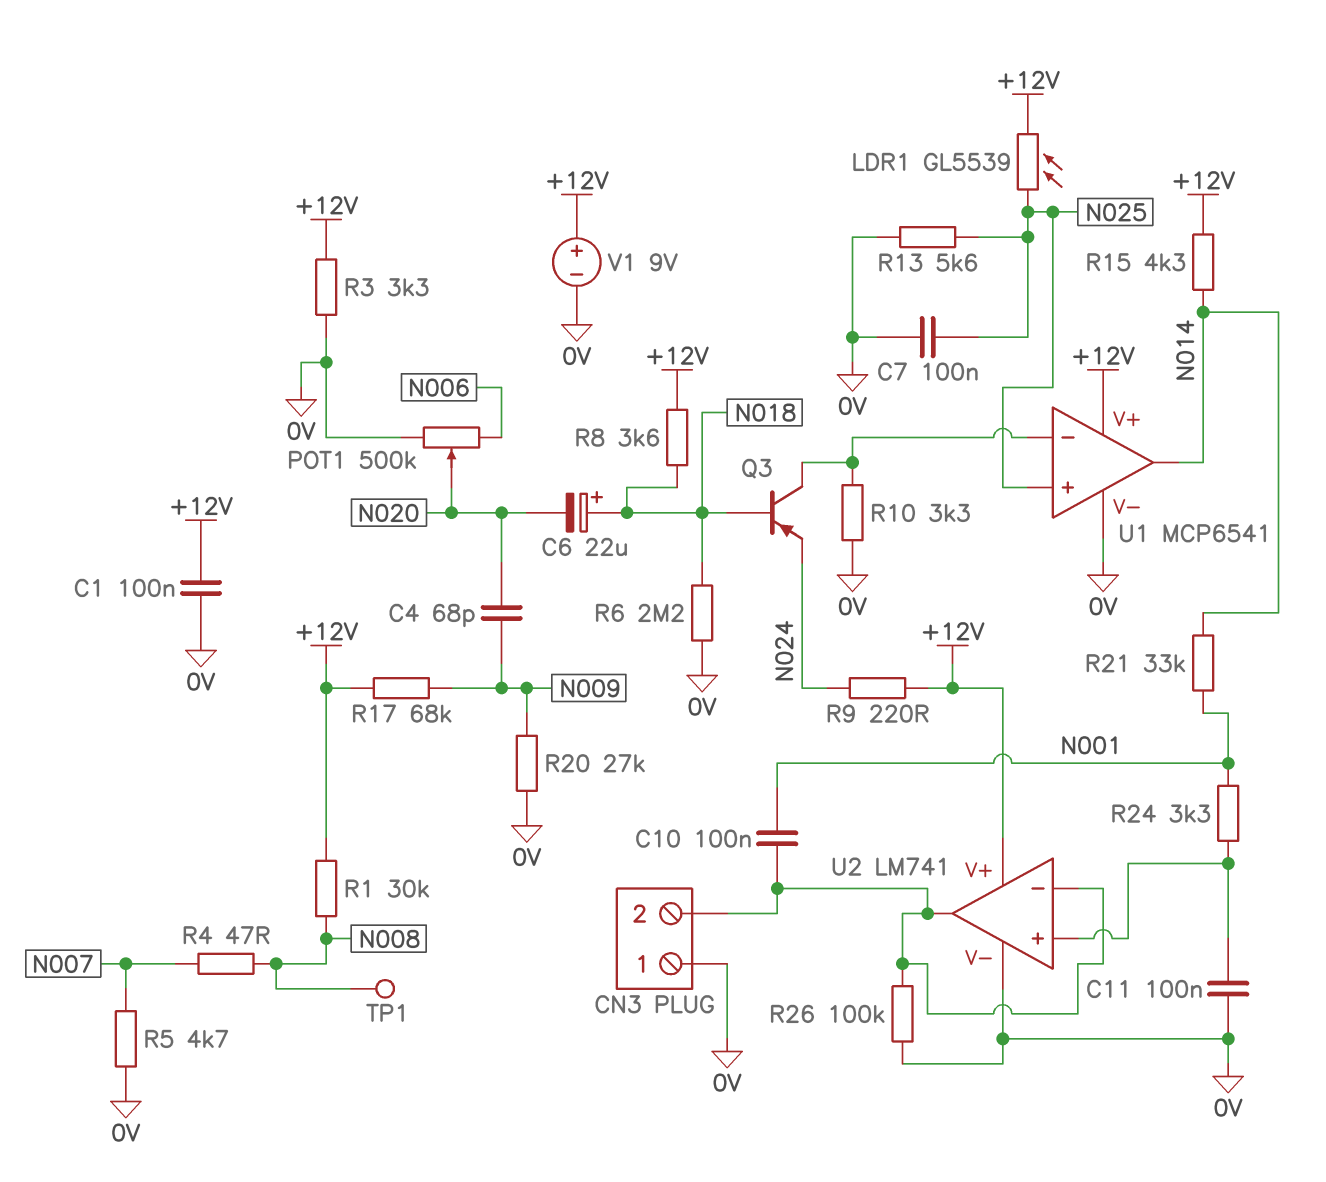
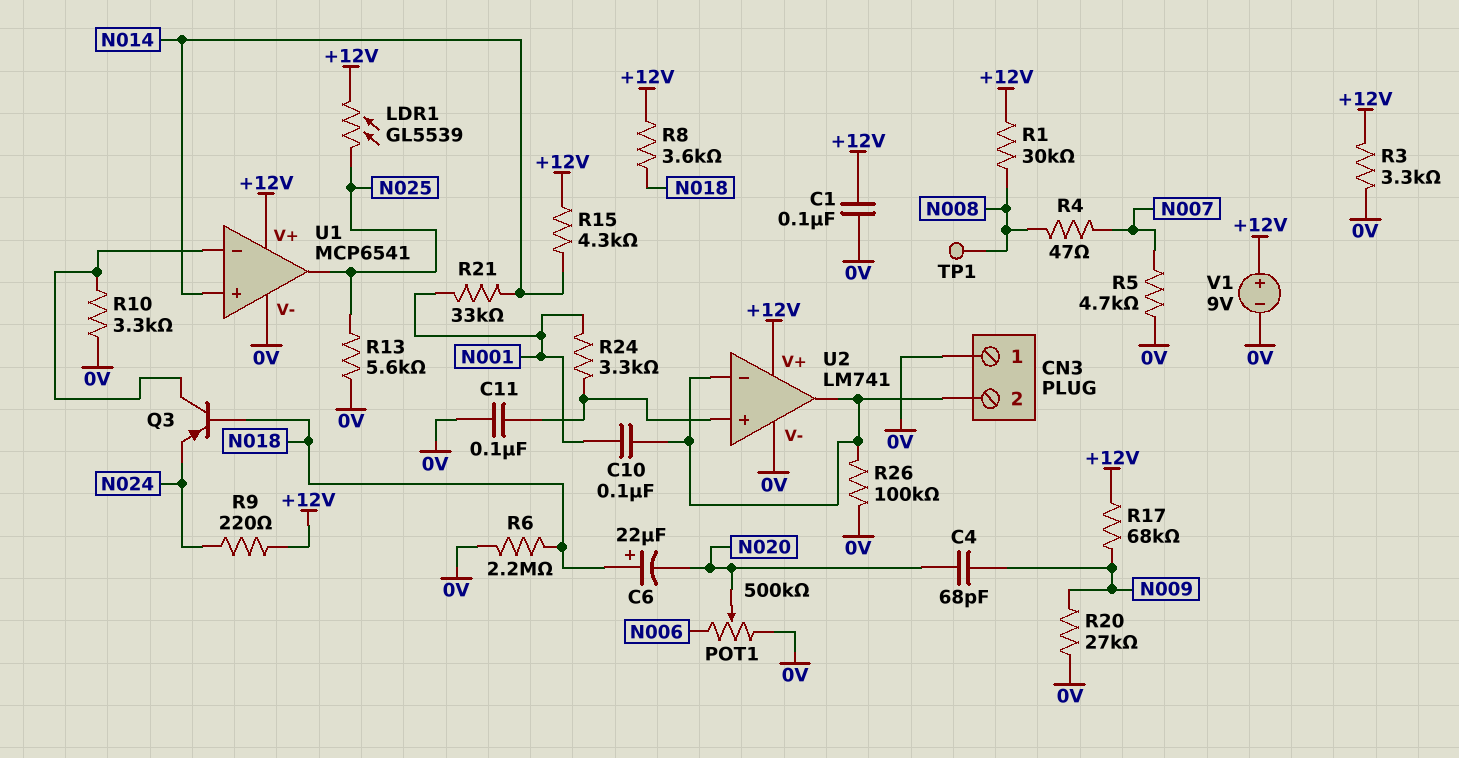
C7: 100nF (0V, N025) -> none
U1 pin in+: N025 -> N014
U1 pin out: N014 -> N025

